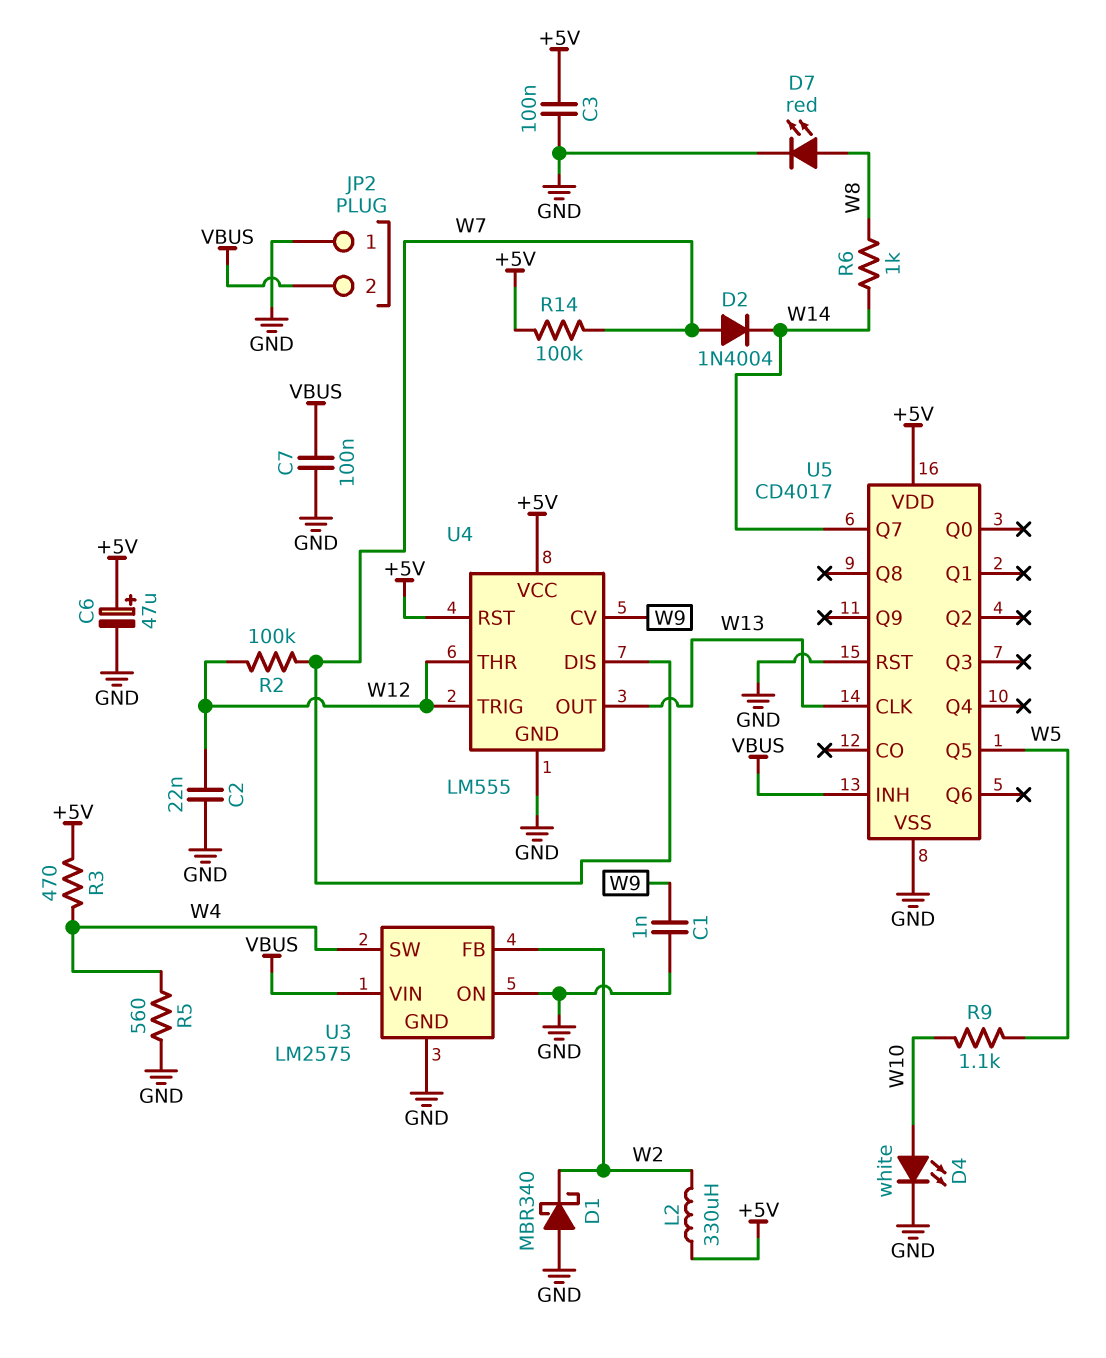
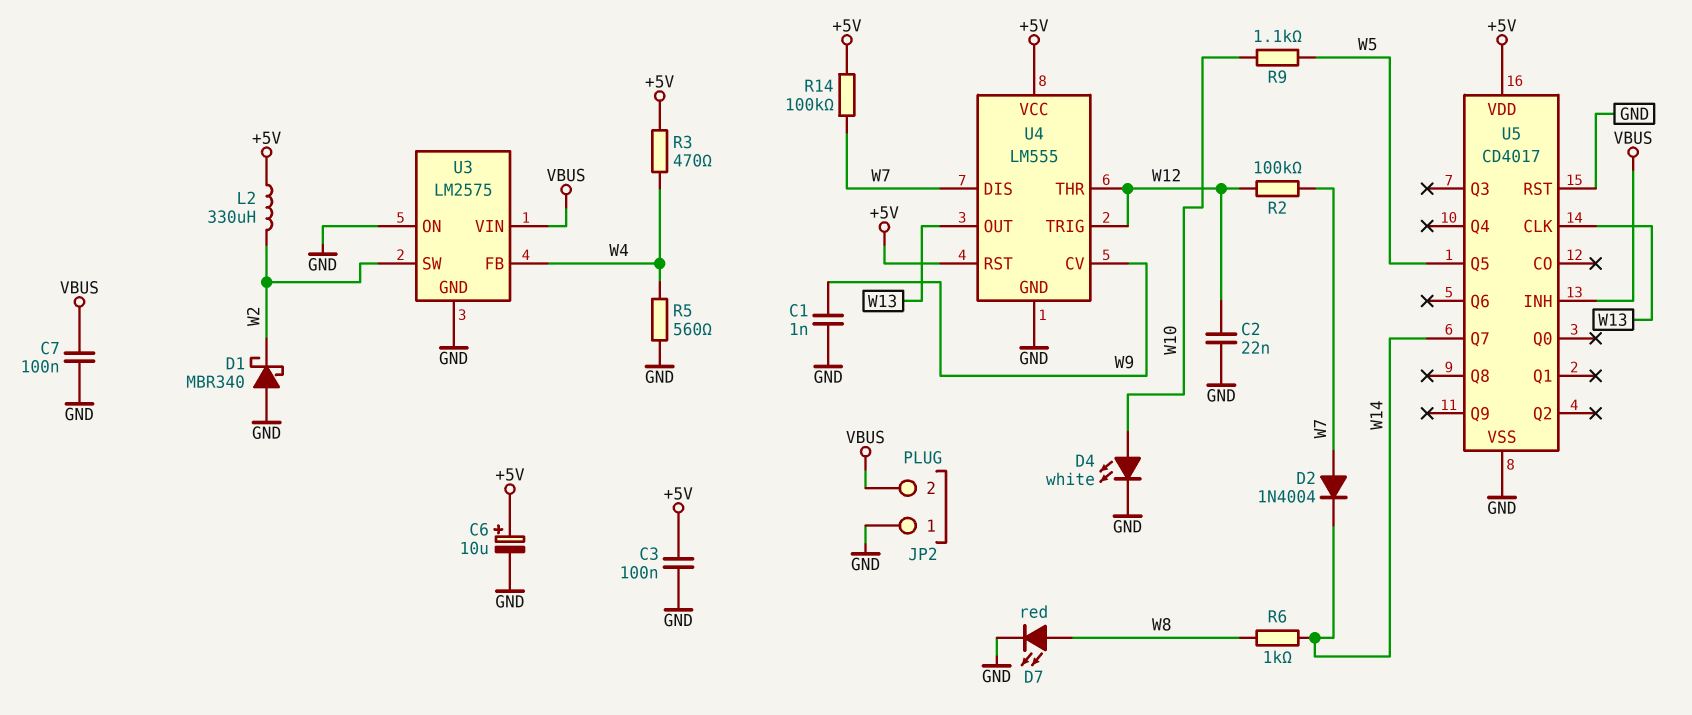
C6: 47uF (plus +5V, minus GND) -> 10uF (plus +5V, minus GND)
U3 pin FB: W2 -> W4
U3 pin SW: W4 -> W2

